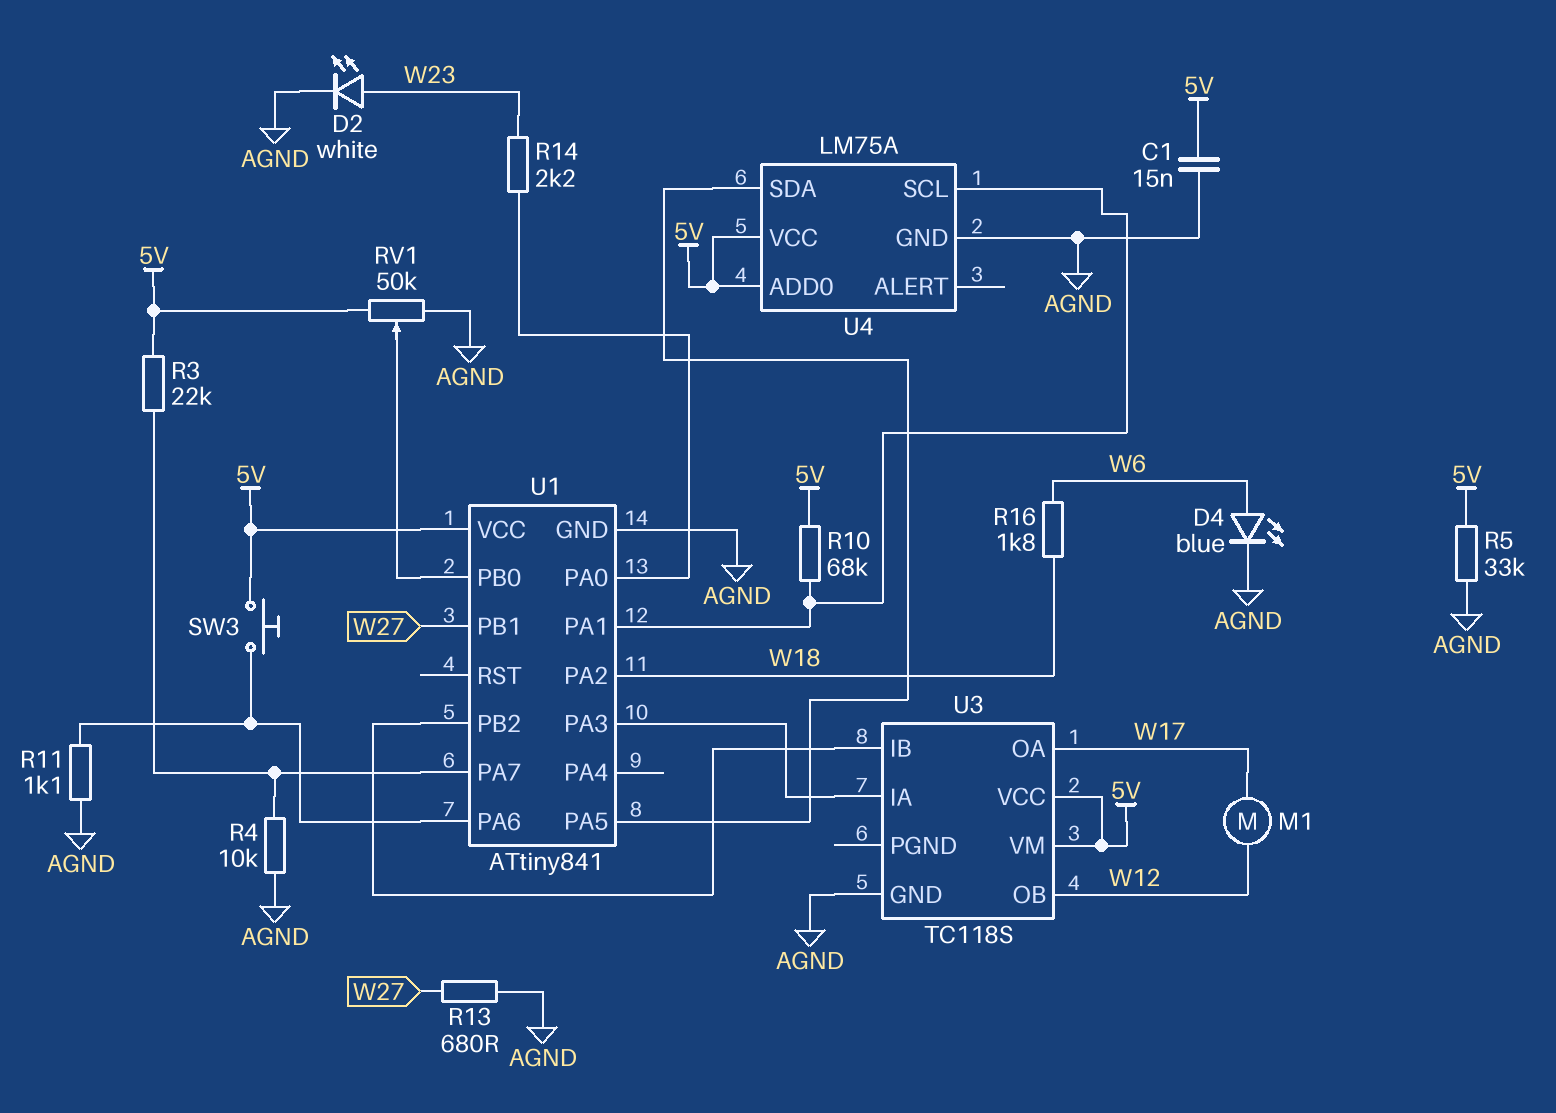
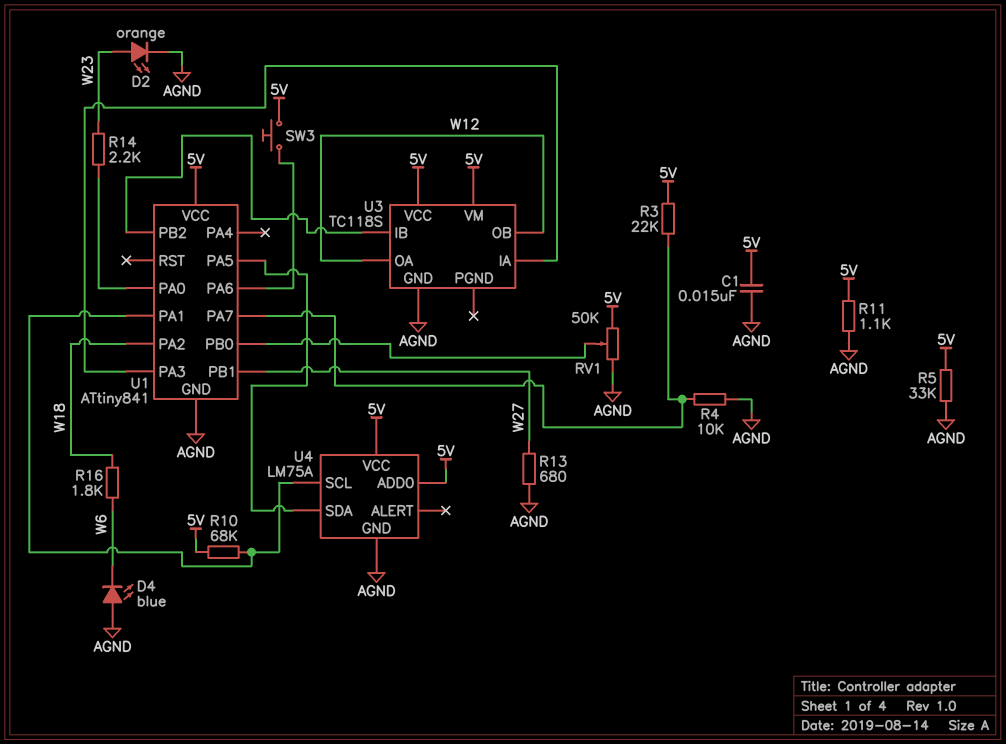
D2: LED white (A W23, K AGND) -> LED orange (A W23, K AGND)
D4: LED blue (A W6, K AGND) -> LED blue (A AGND, K W6)
M1: motor (W12, W17) -> none
R11: 1.1k (AGND, U1/PA6) -> 1.1k (5V, AGND)
U3 pin OA: W17 -> W12

